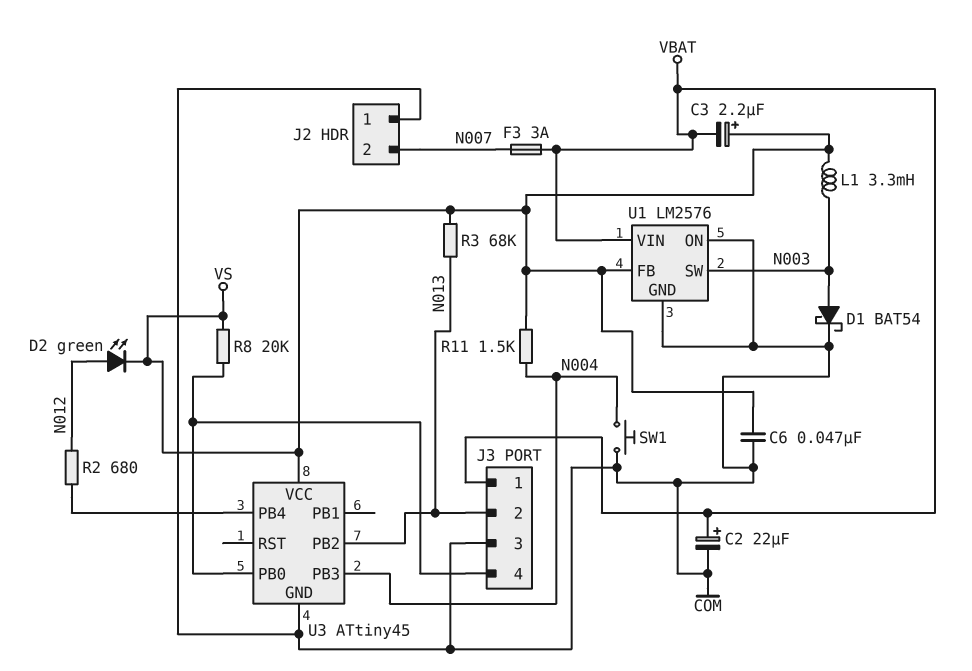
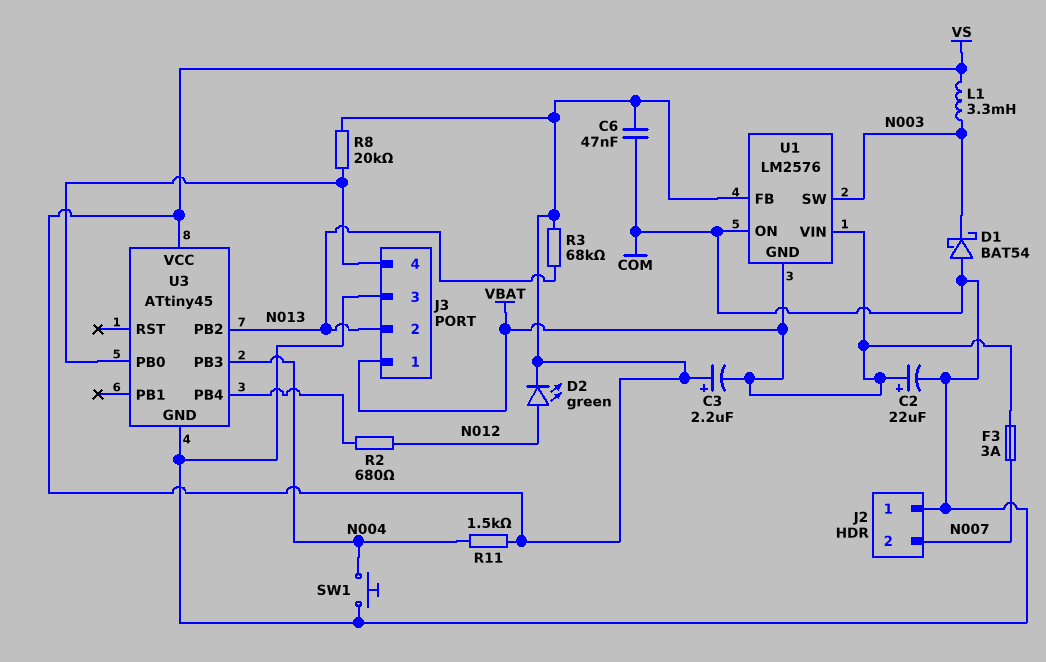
D1: schottky BAT54 (A N003, K COM) -> schottky BAT54 (A COM, K N003)
U1 pin GND: COM -> VBAT

